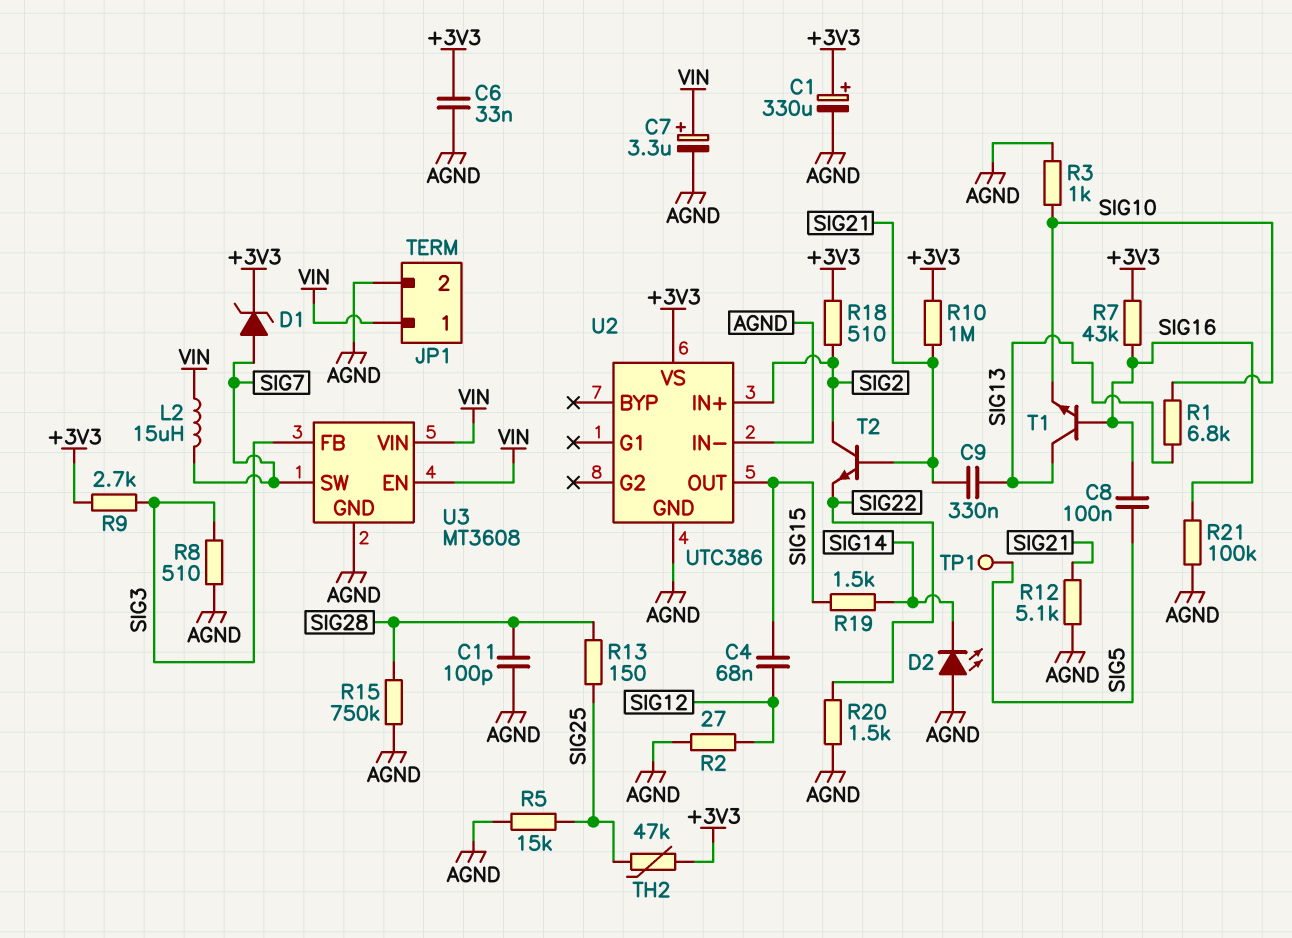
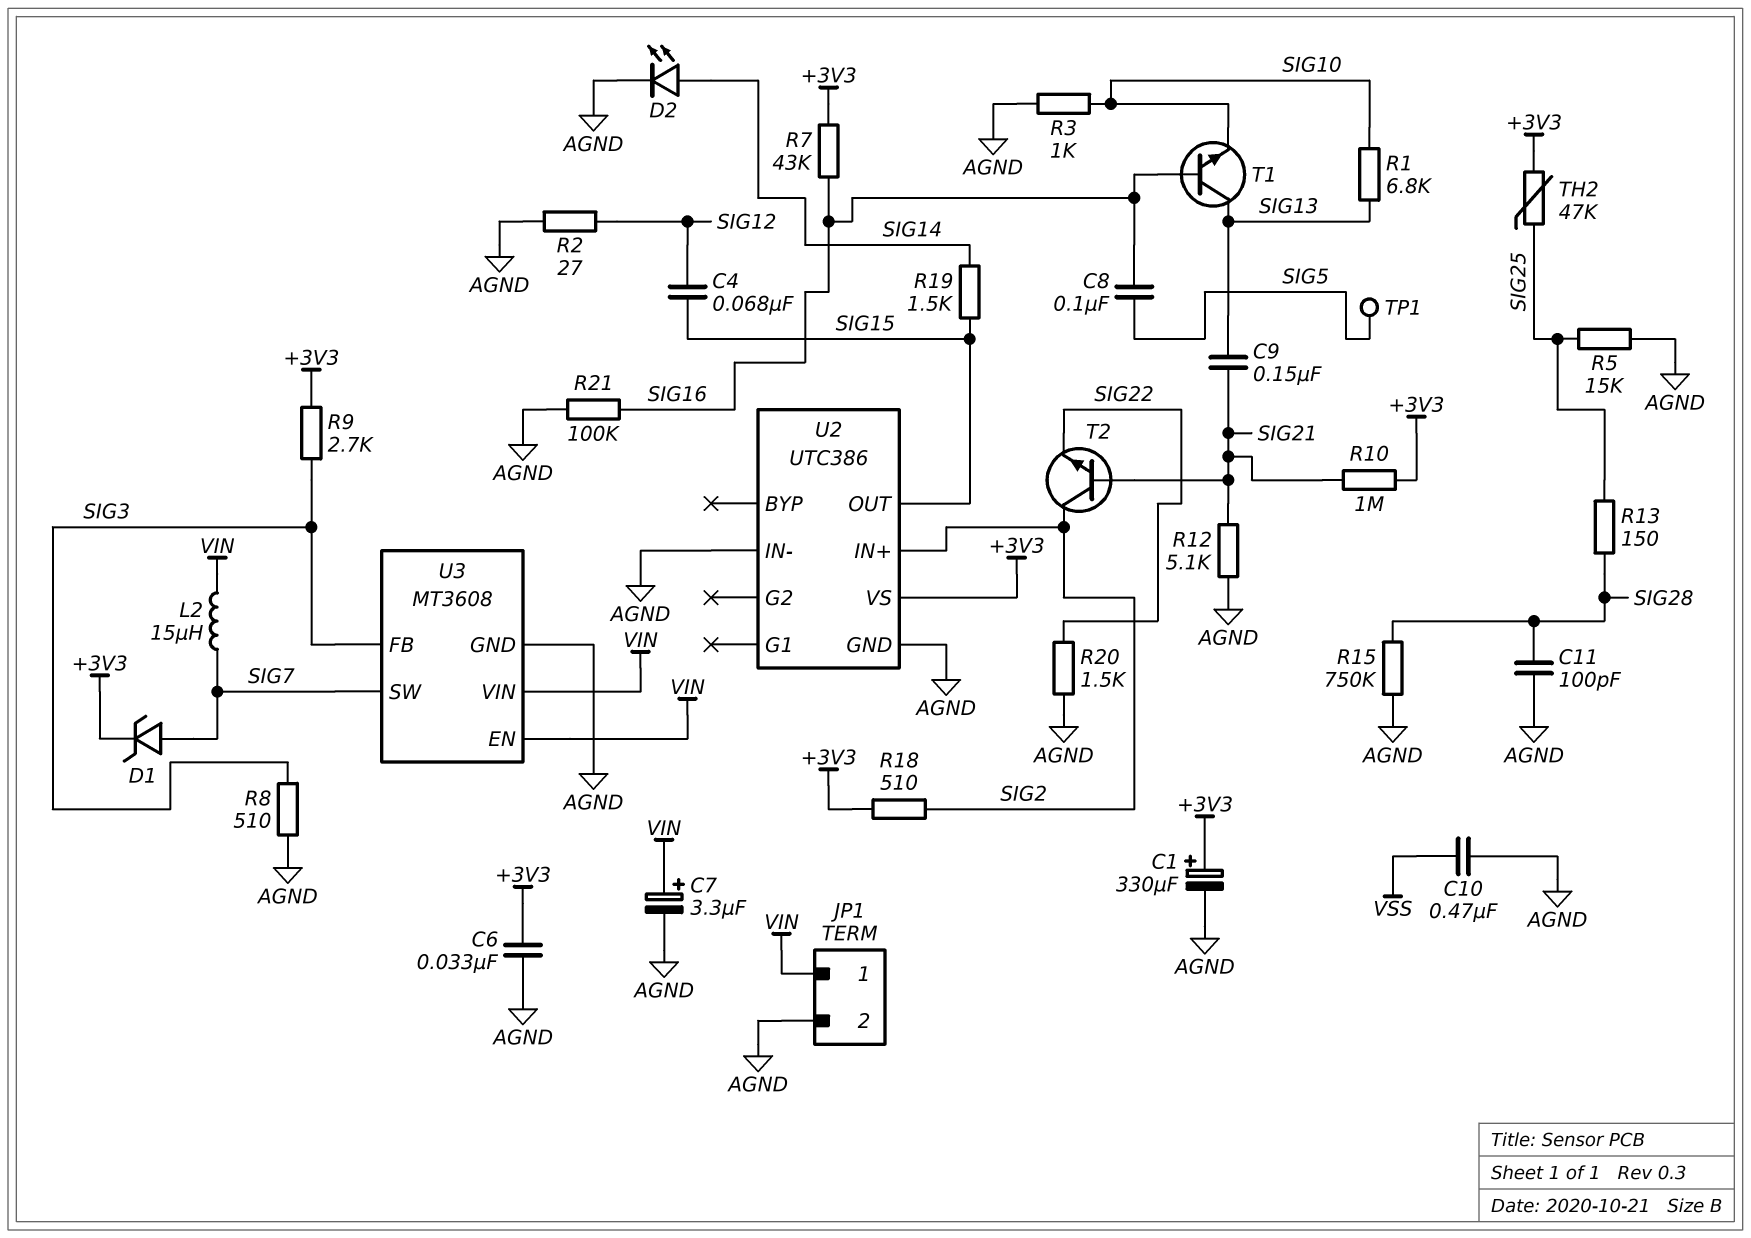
C9: 330nF (SIG13, SIG21) -> 150nF (SIG13, SIG21)
C10: none -> 470nF (AGND, VSS)
D2: LED (A AGND, K SIG14) -> LED (A SIG14, K AGND)

